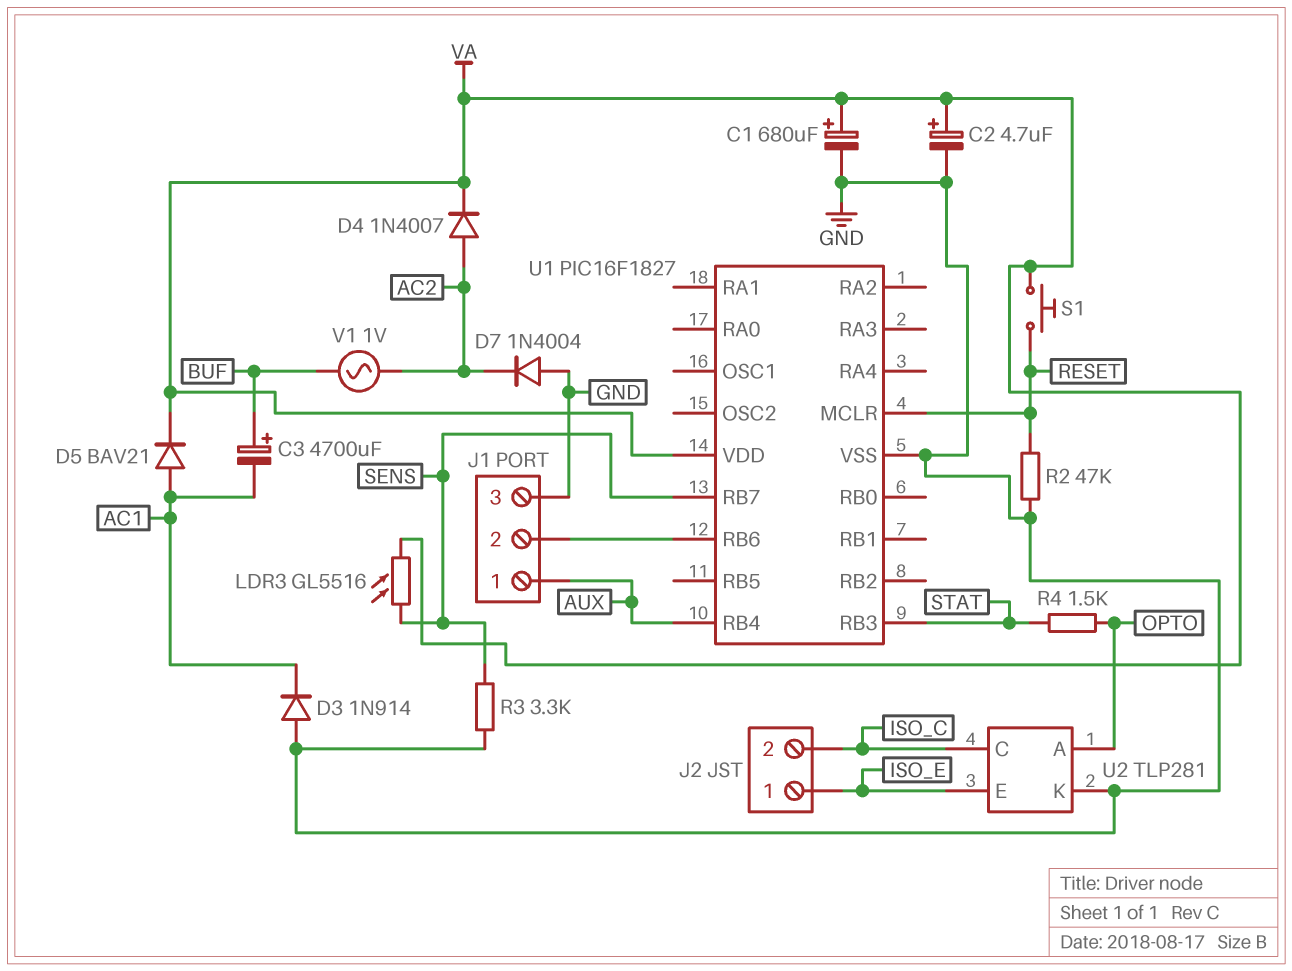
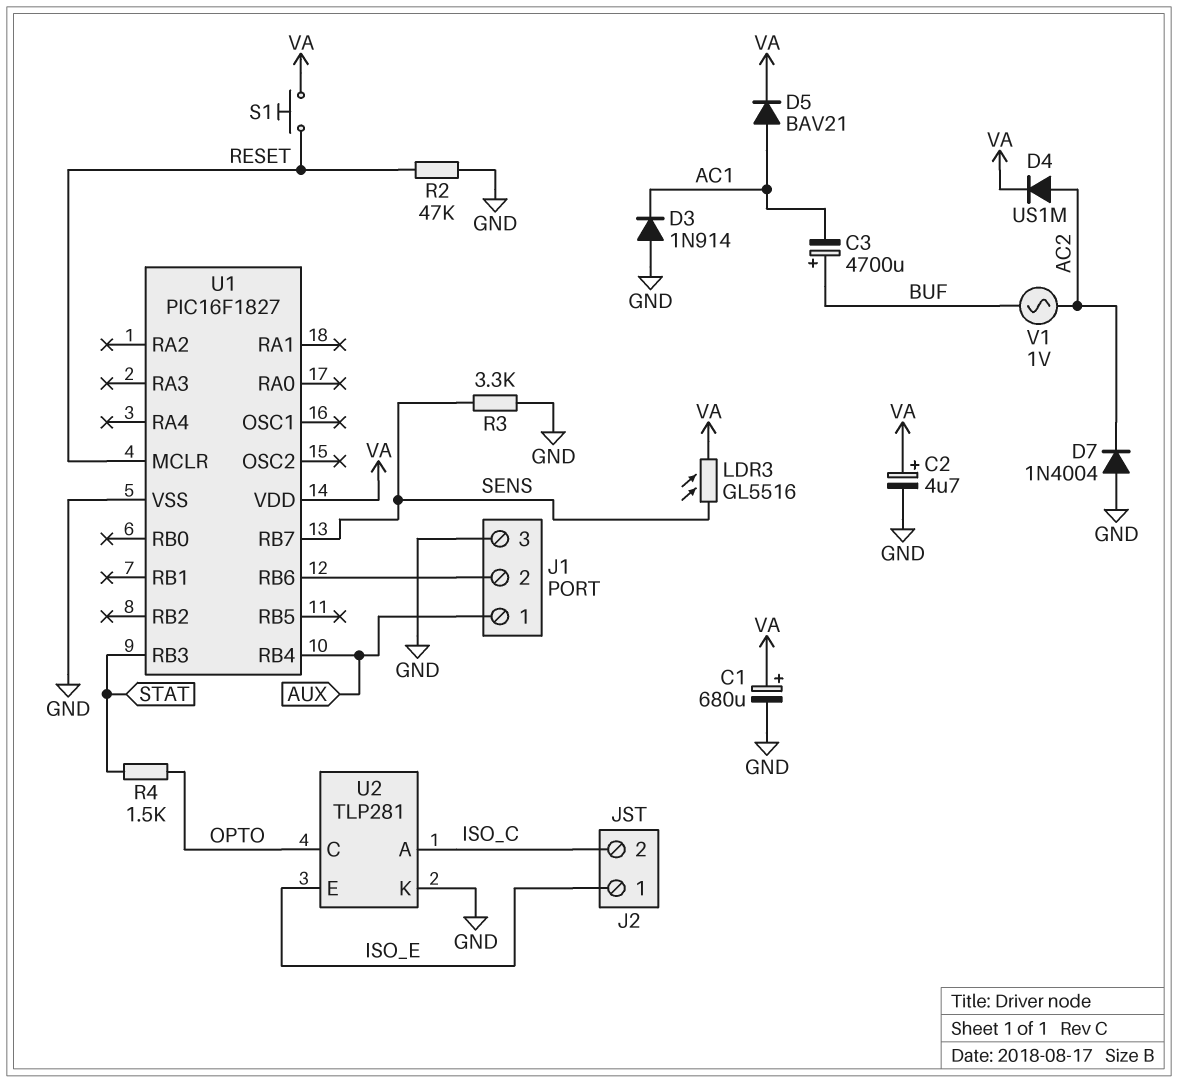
D4: diode 1N4007 (A AC2, K VA) -> diode US1M (A AC2, K VA)
U2 pin A: OPTO -> ISO_C
U2 pin C: ISO_C -> OPTO

